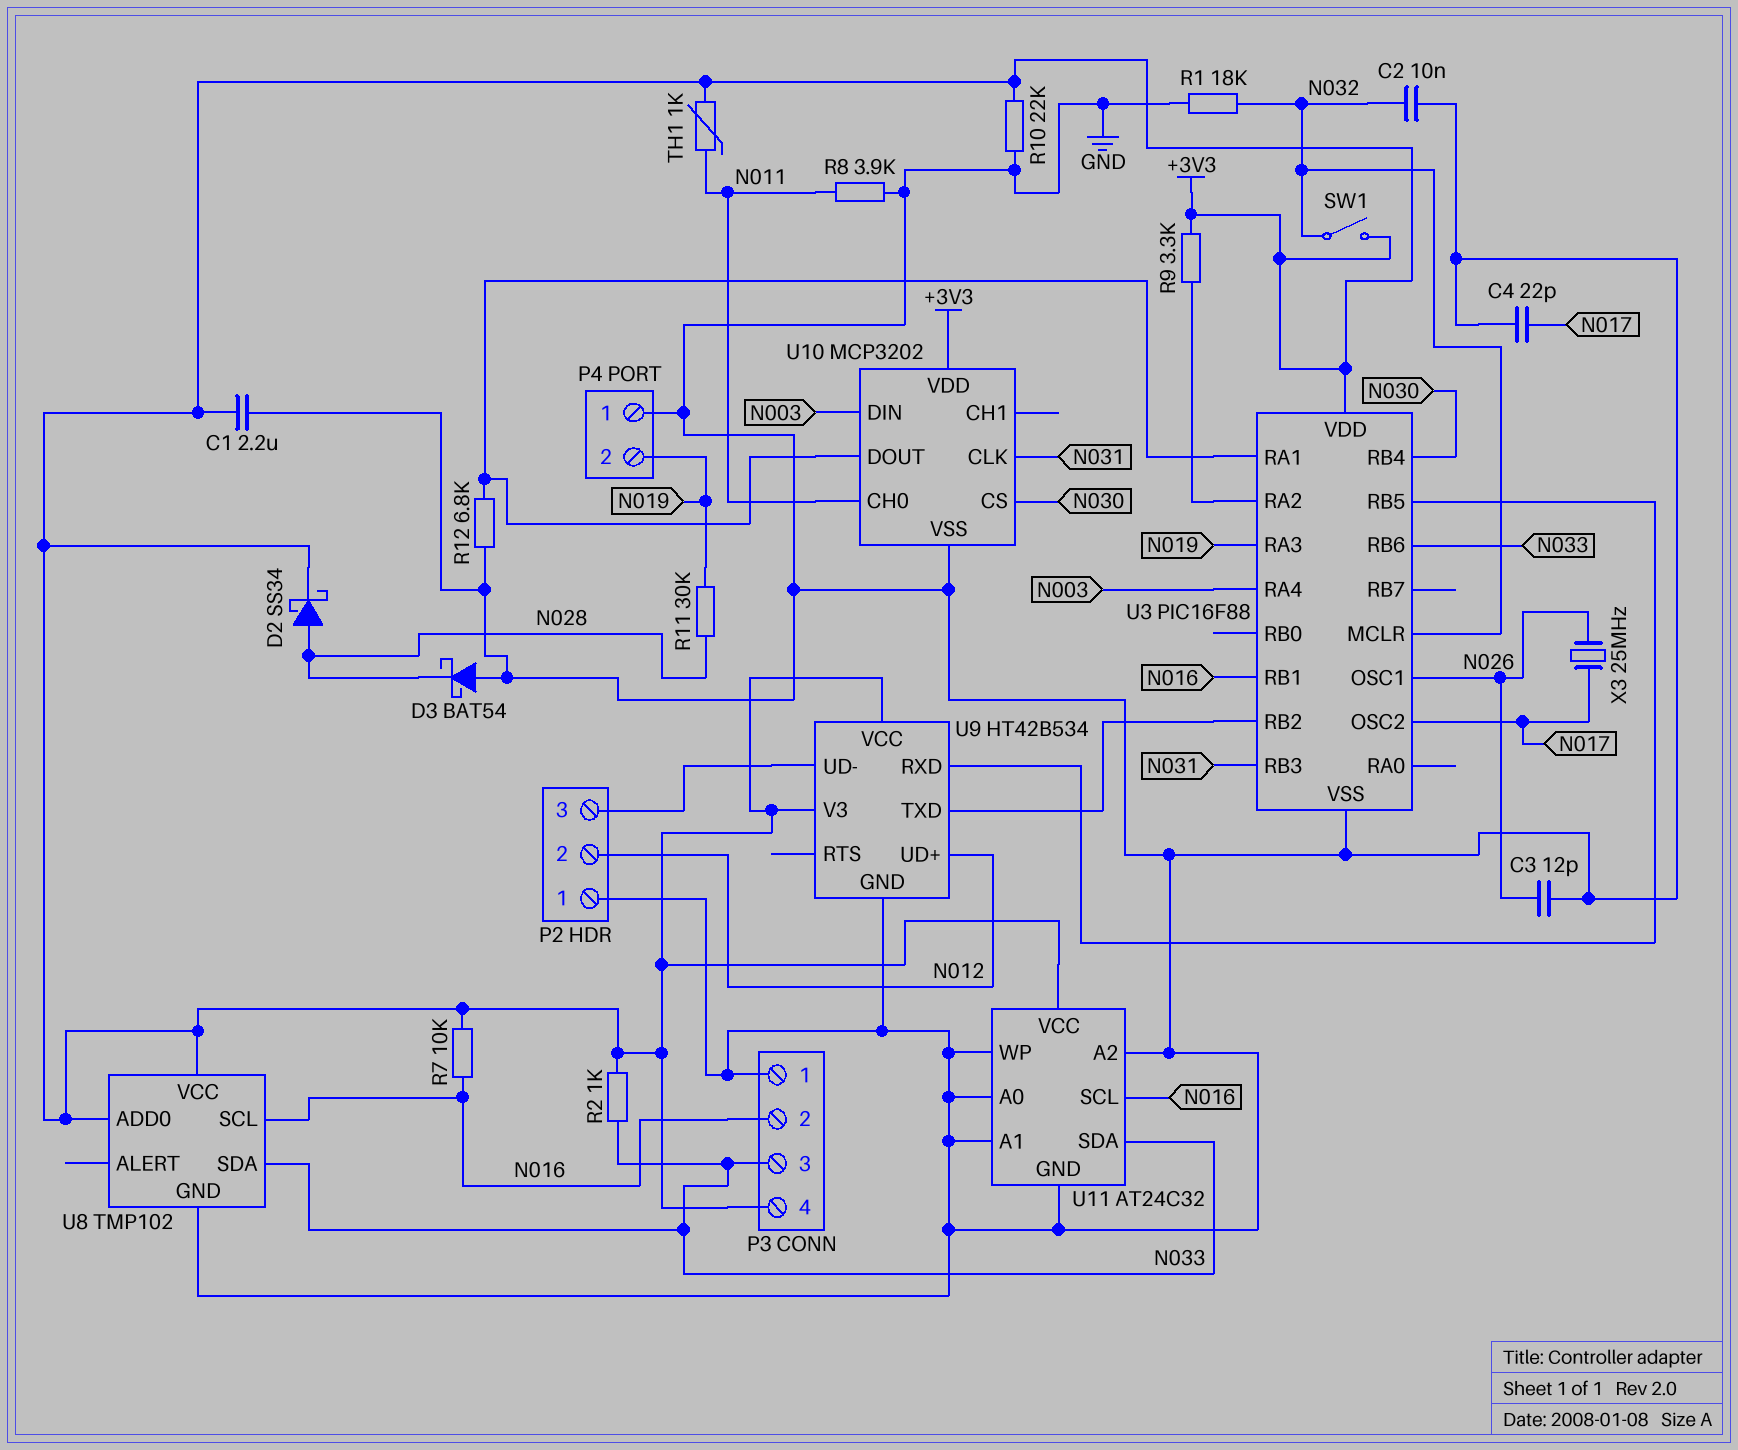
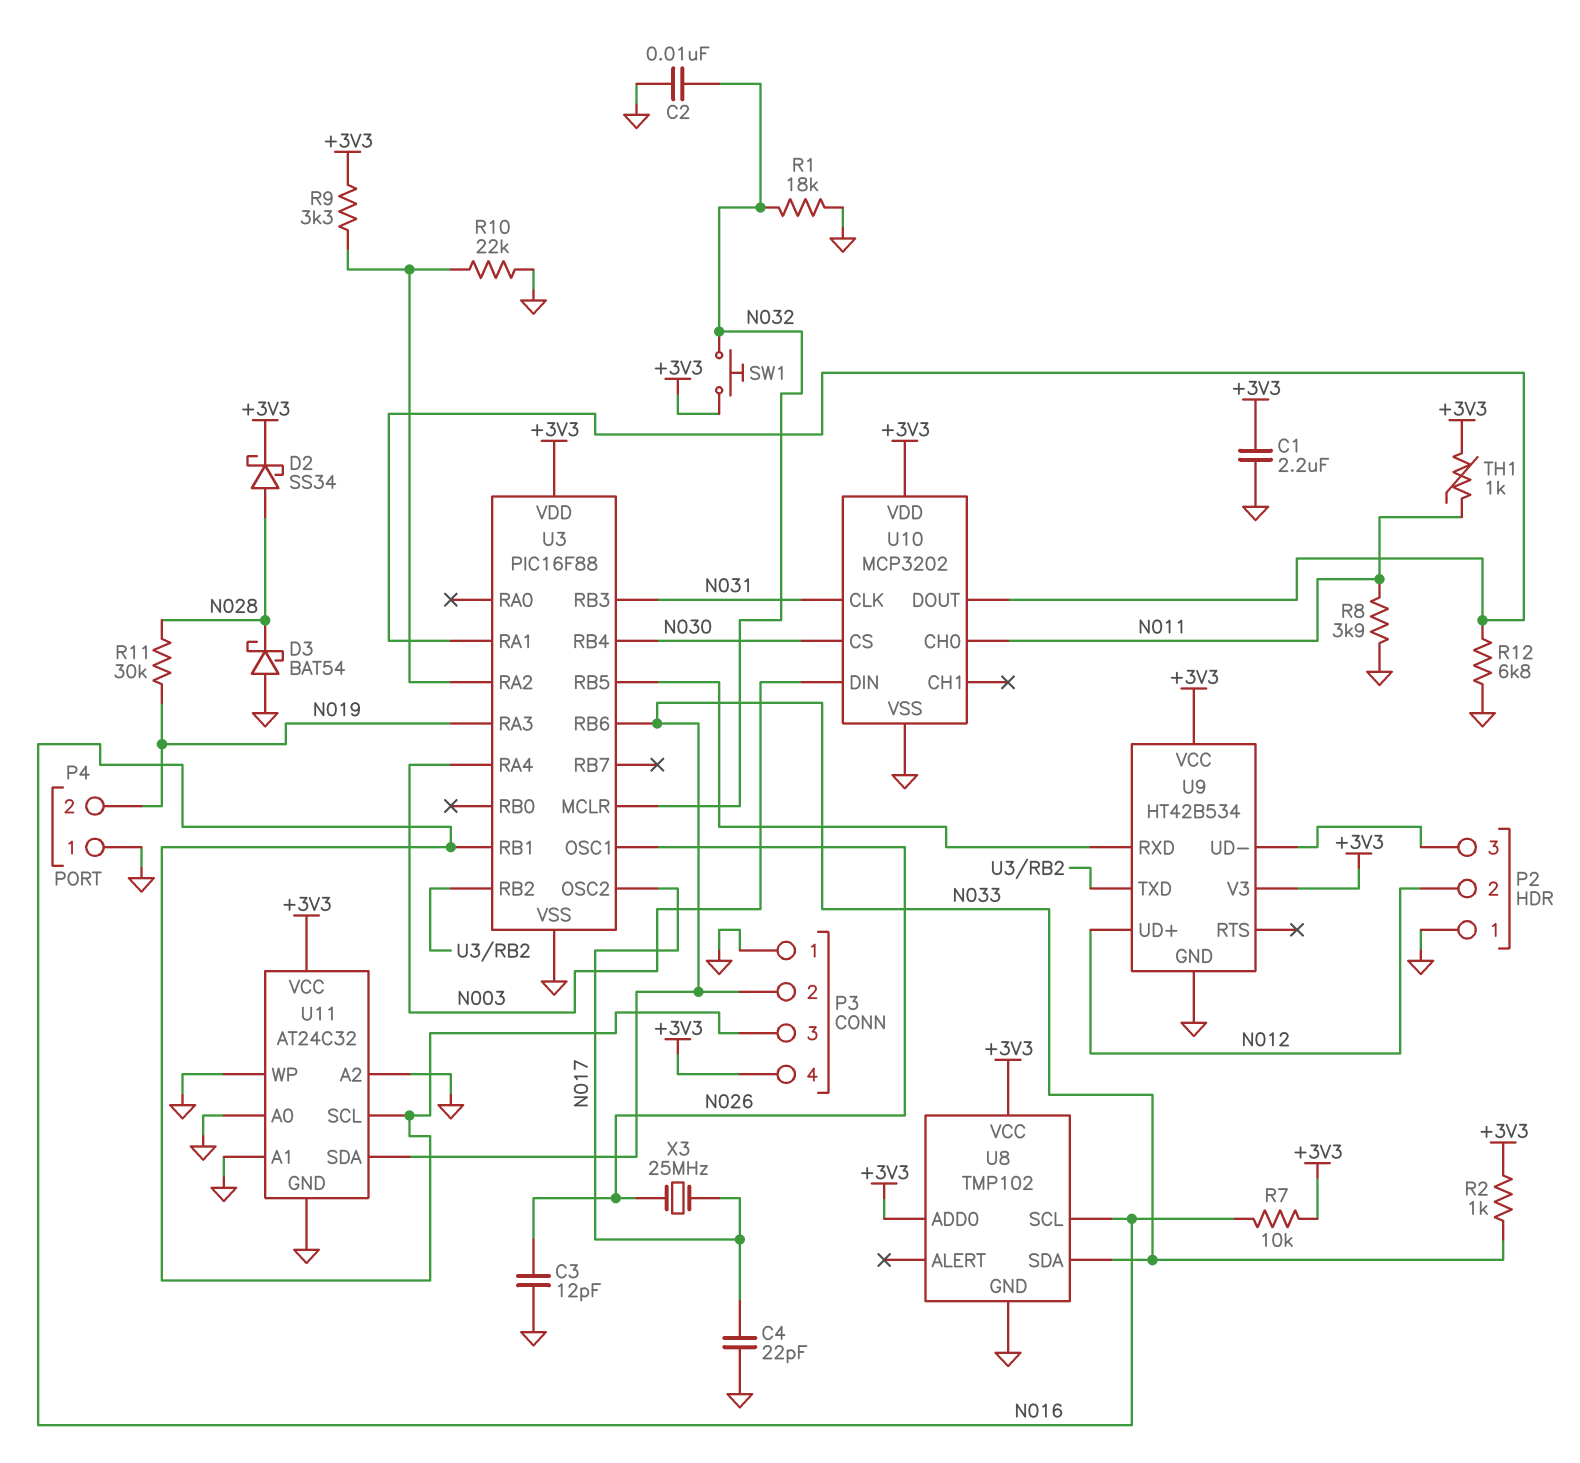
P3 pin 2: N016 -> N033
P3 pin 3: N033 -> N016
R10: 22k (+3V3, GND) -> 22k (GND, U3/RA2)
SW1: switch (+3V3, N032) -> button (+3V3, N032)

